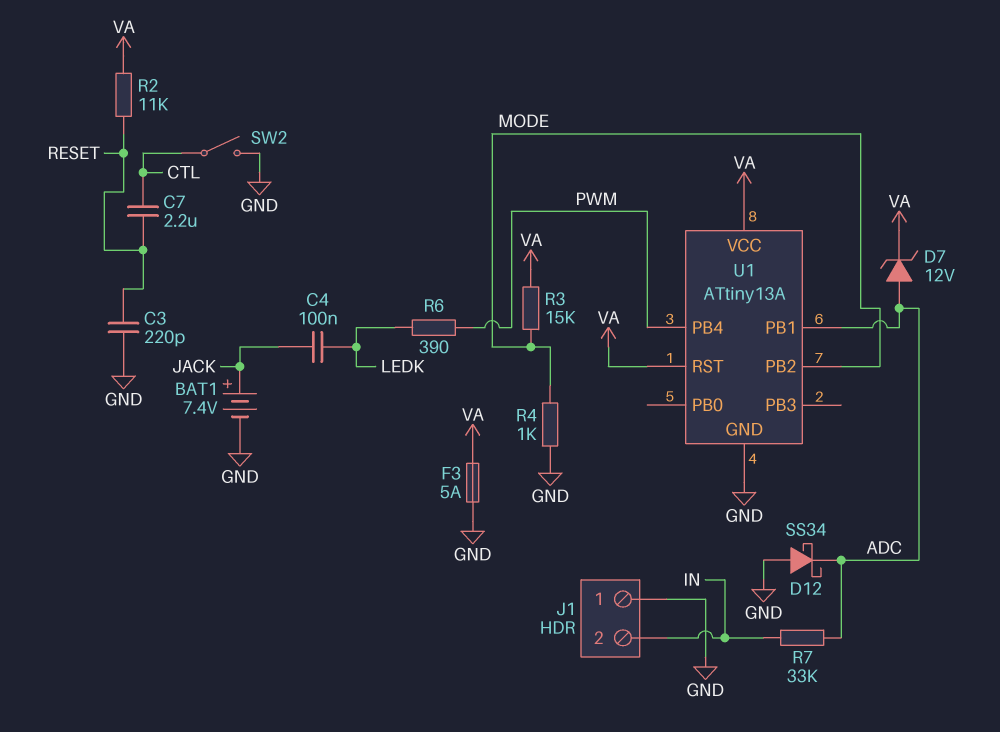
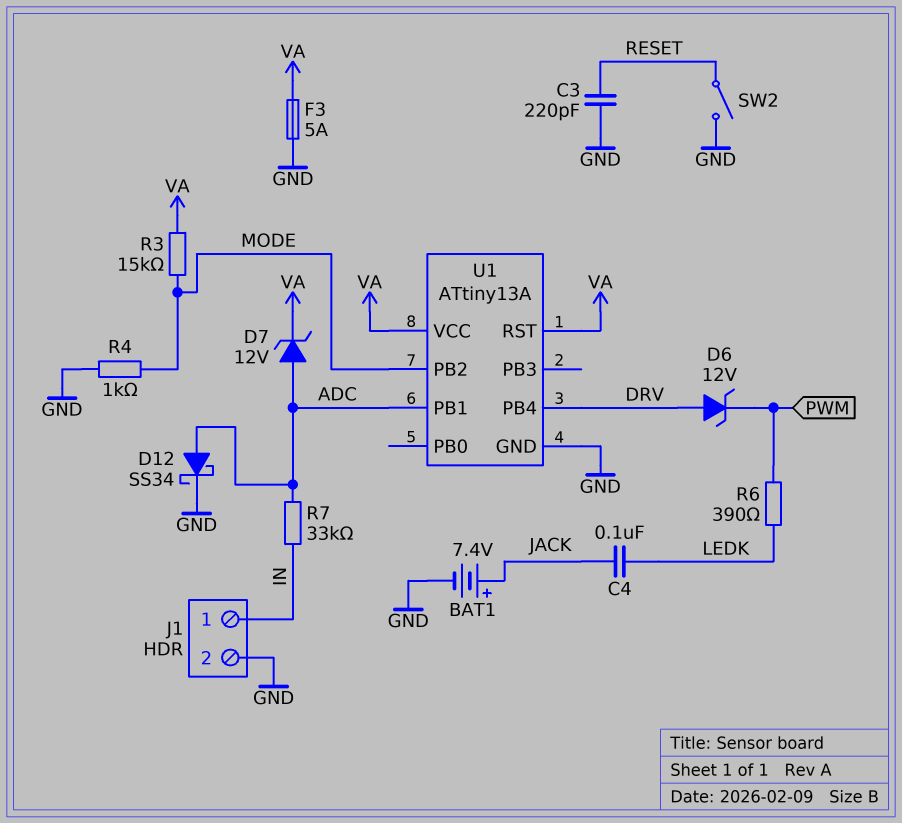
C7: 2.2uF (CTL, RESET) -> none
D6: none -> zener 12V (A DRV, K PWM)
D12: schottky SS34 (A GND, K ADC) -> schottky SS34 (A ADC, K GND)
J1 pin 1: GND -> IN
J1 pin 2: IN -> GND
R2: 11k (RESET, VA) -> none
SW2: switch (CTL, GND) -> switch (GND, RESET)
U1 pin PB4: PWM -> DRV

